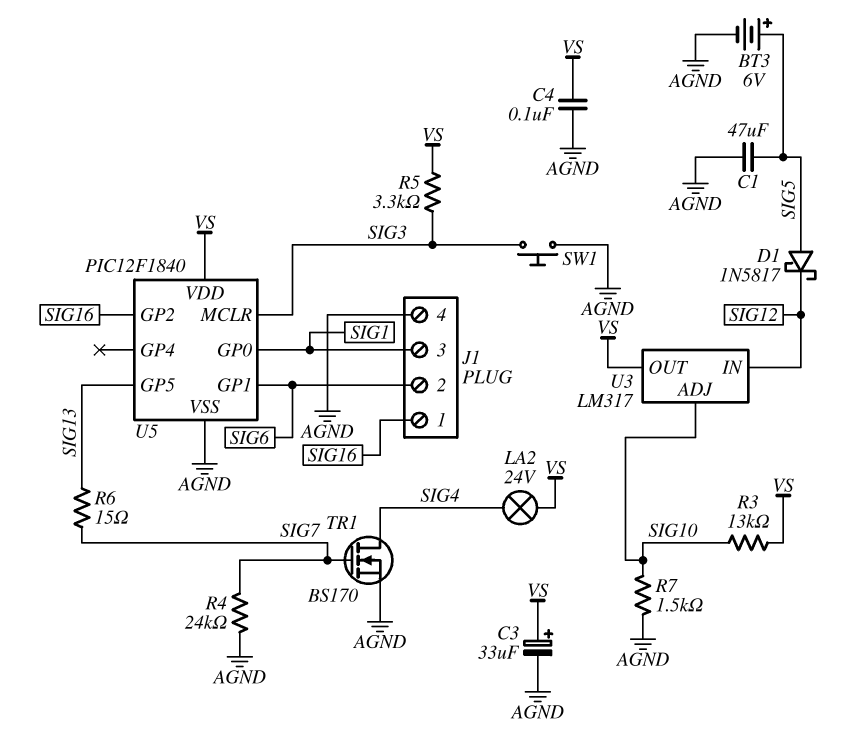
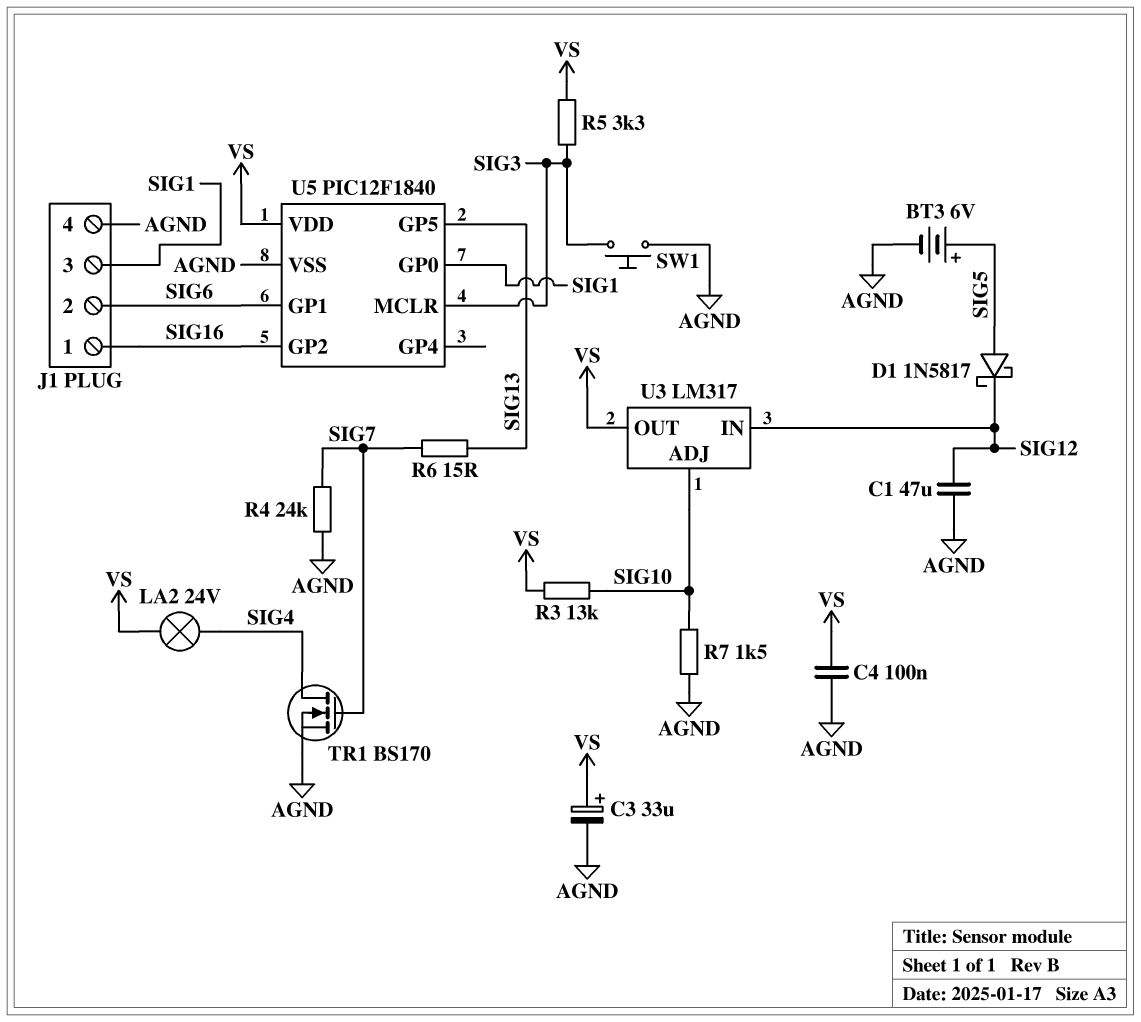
C1: 47uF (AGND, SIG5) -> 47uF (AGND, SIG12)

